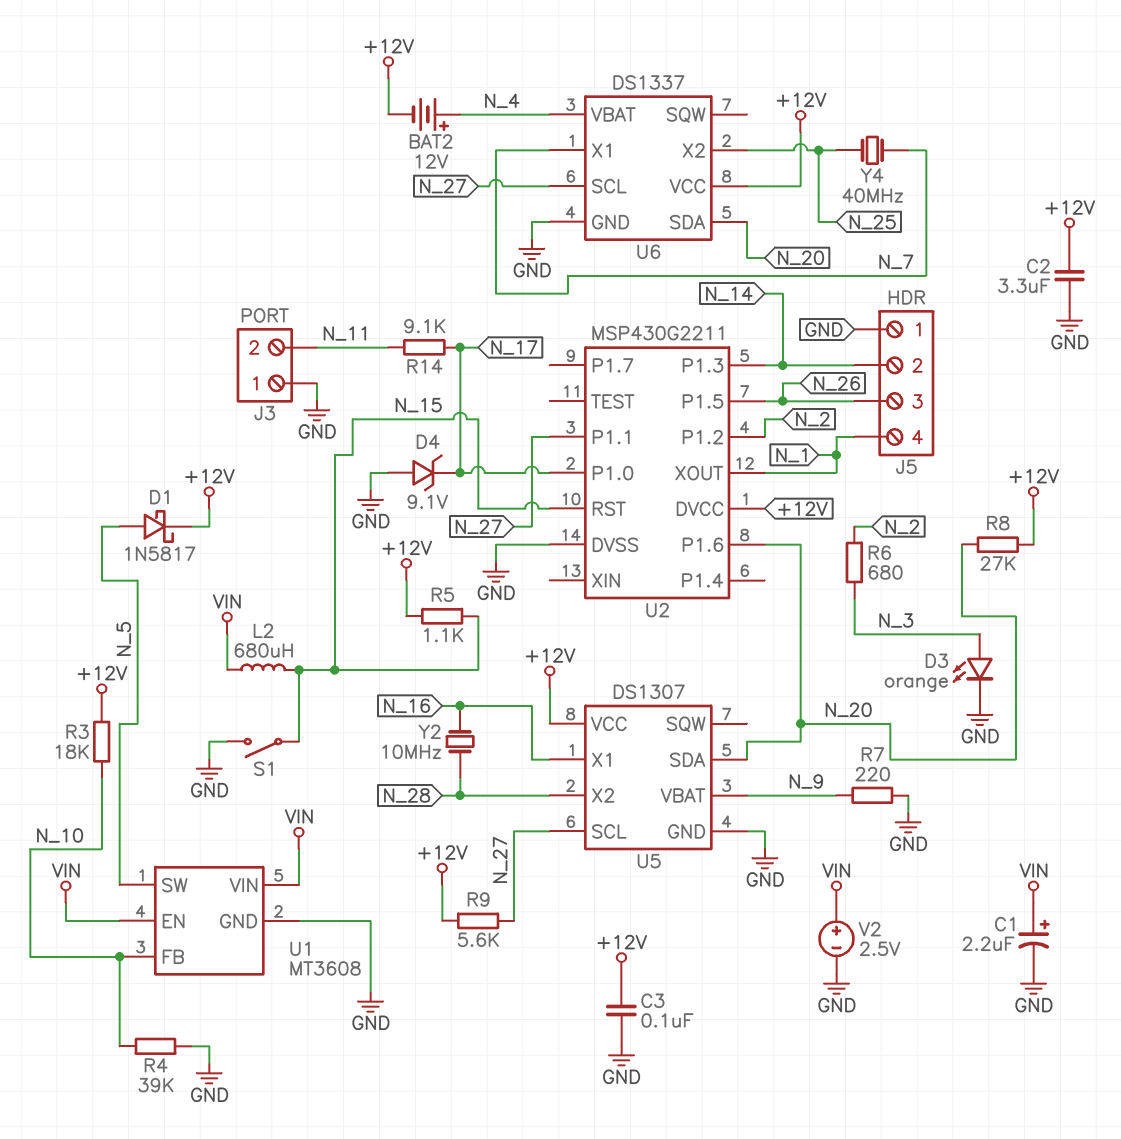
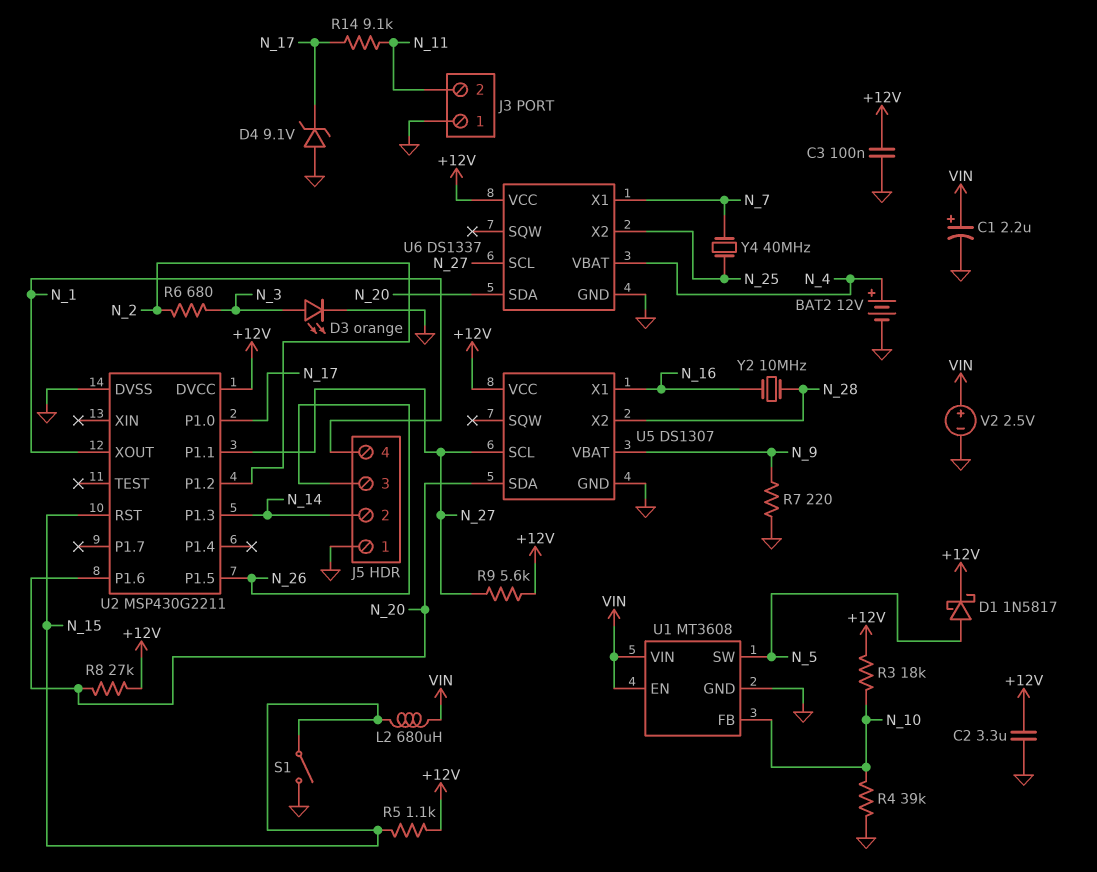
BAT2: 12V (plus N_4, minus +12V) -> 12V (plus N_4, minus GND)

